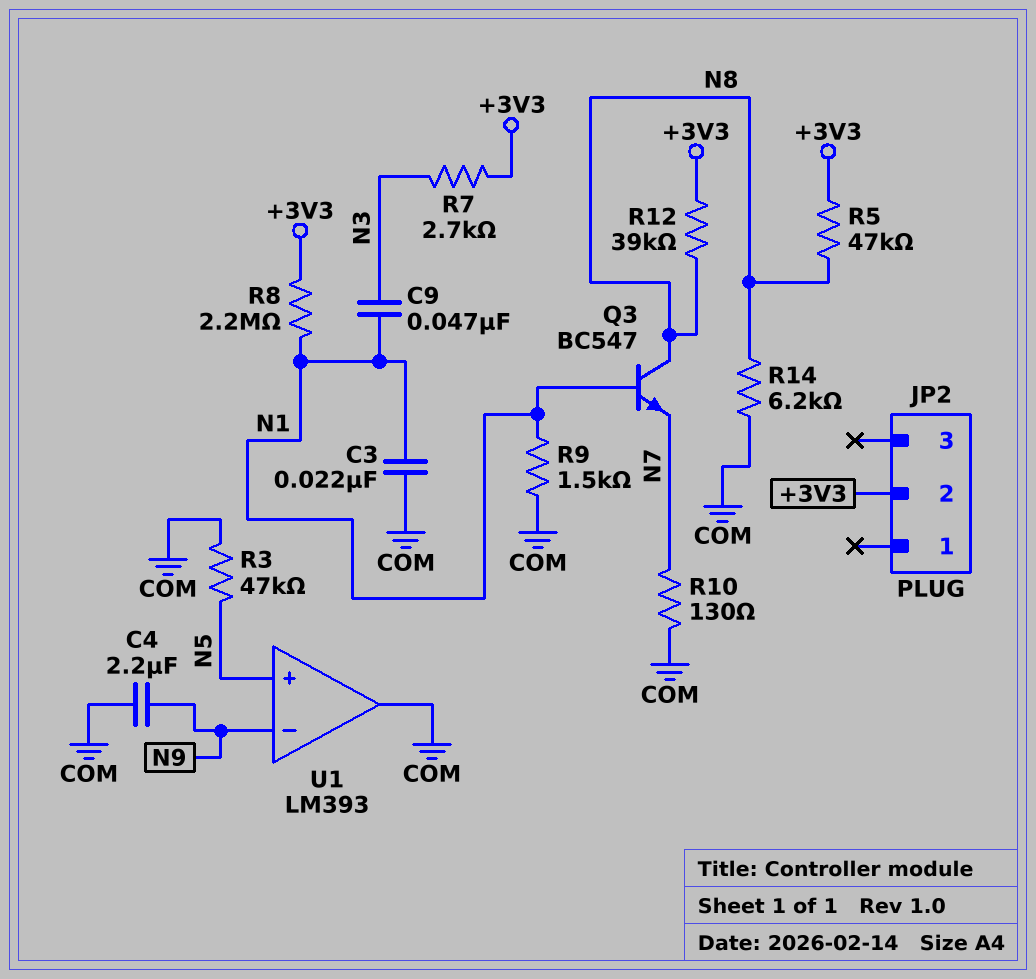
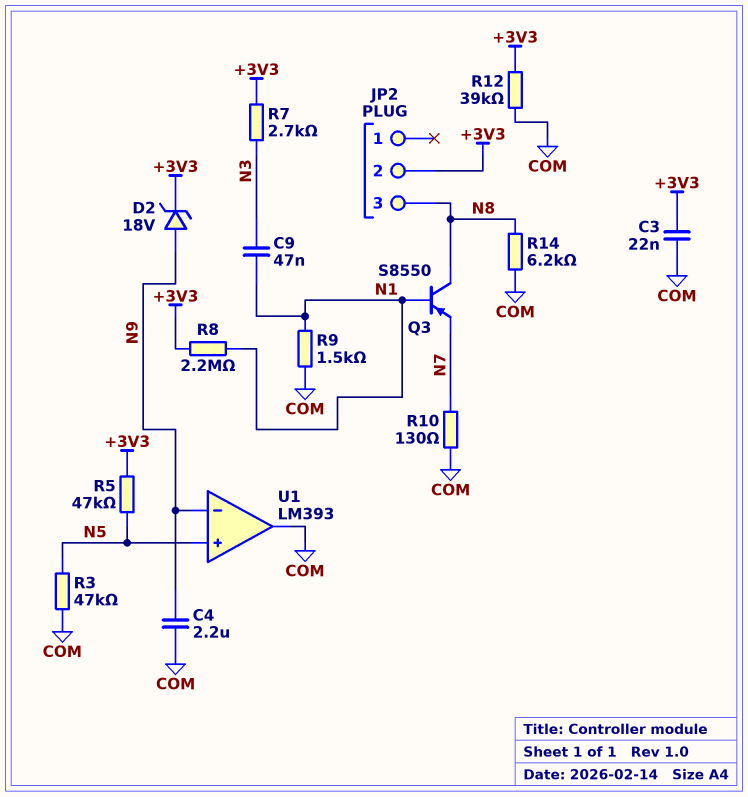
C3: 22nF (COM, N1) -> 22nF (+3V3, COM)
D2: none -> zener 18V (A N9, K +3V3)
JP2 pin 3: none -> N8
Q3: NPN BC547 (B N1, C N8, E N7) -> PNP S8550 (B N1, C N8, E N7)
R5: 47k (+3V3, N8) -> 47k (+3V3, N5)
R12: 39k (+3V3, N8) -> 39k (+3V3, COM)

